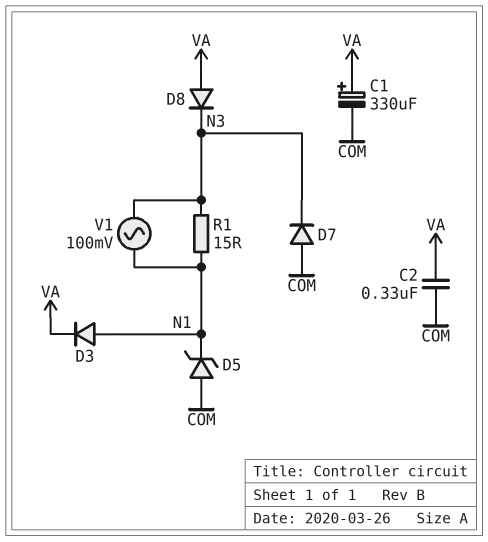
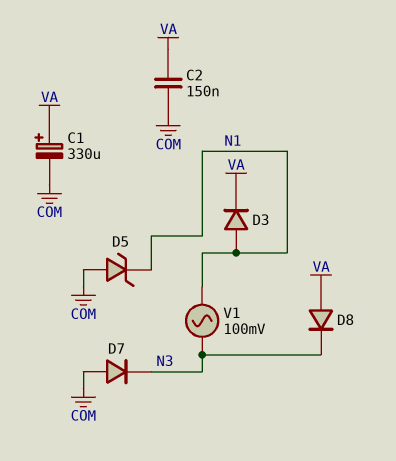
C2: 330nF (COM, VA) -> 150nF (COM, VA)
R1: 15 (N1, N3) -> none

